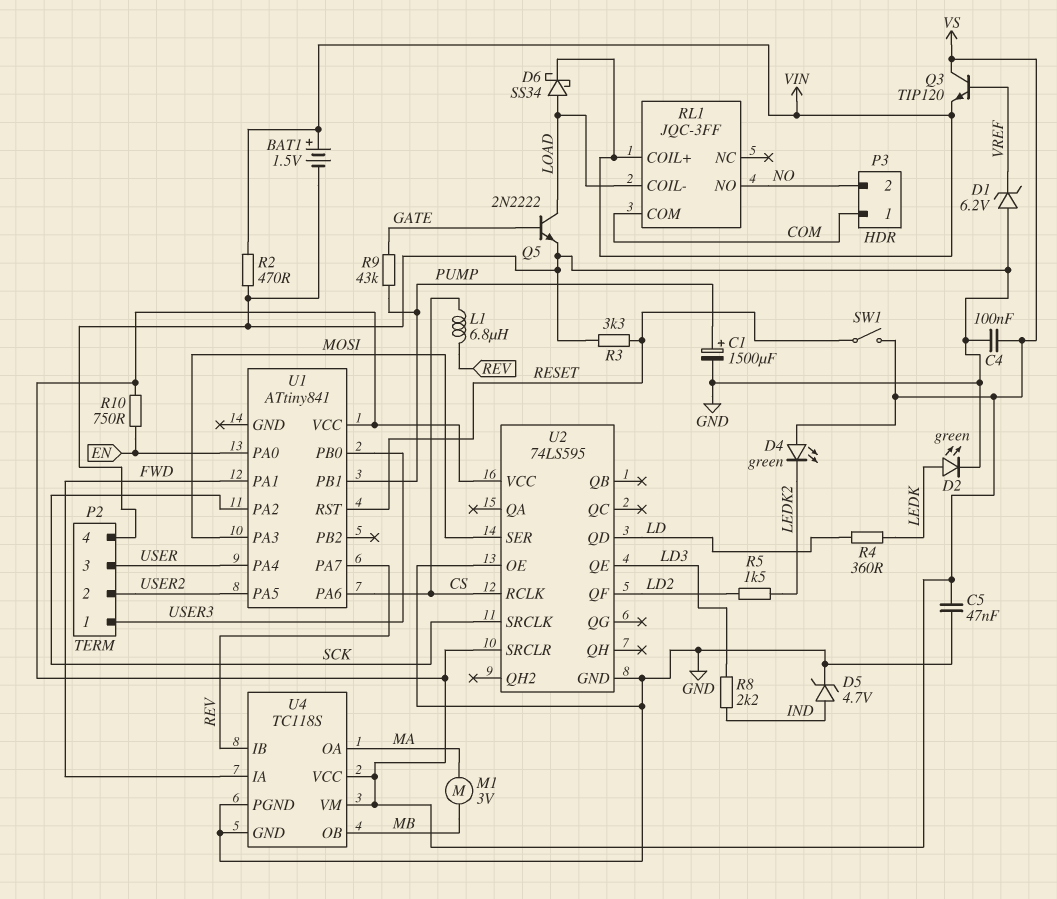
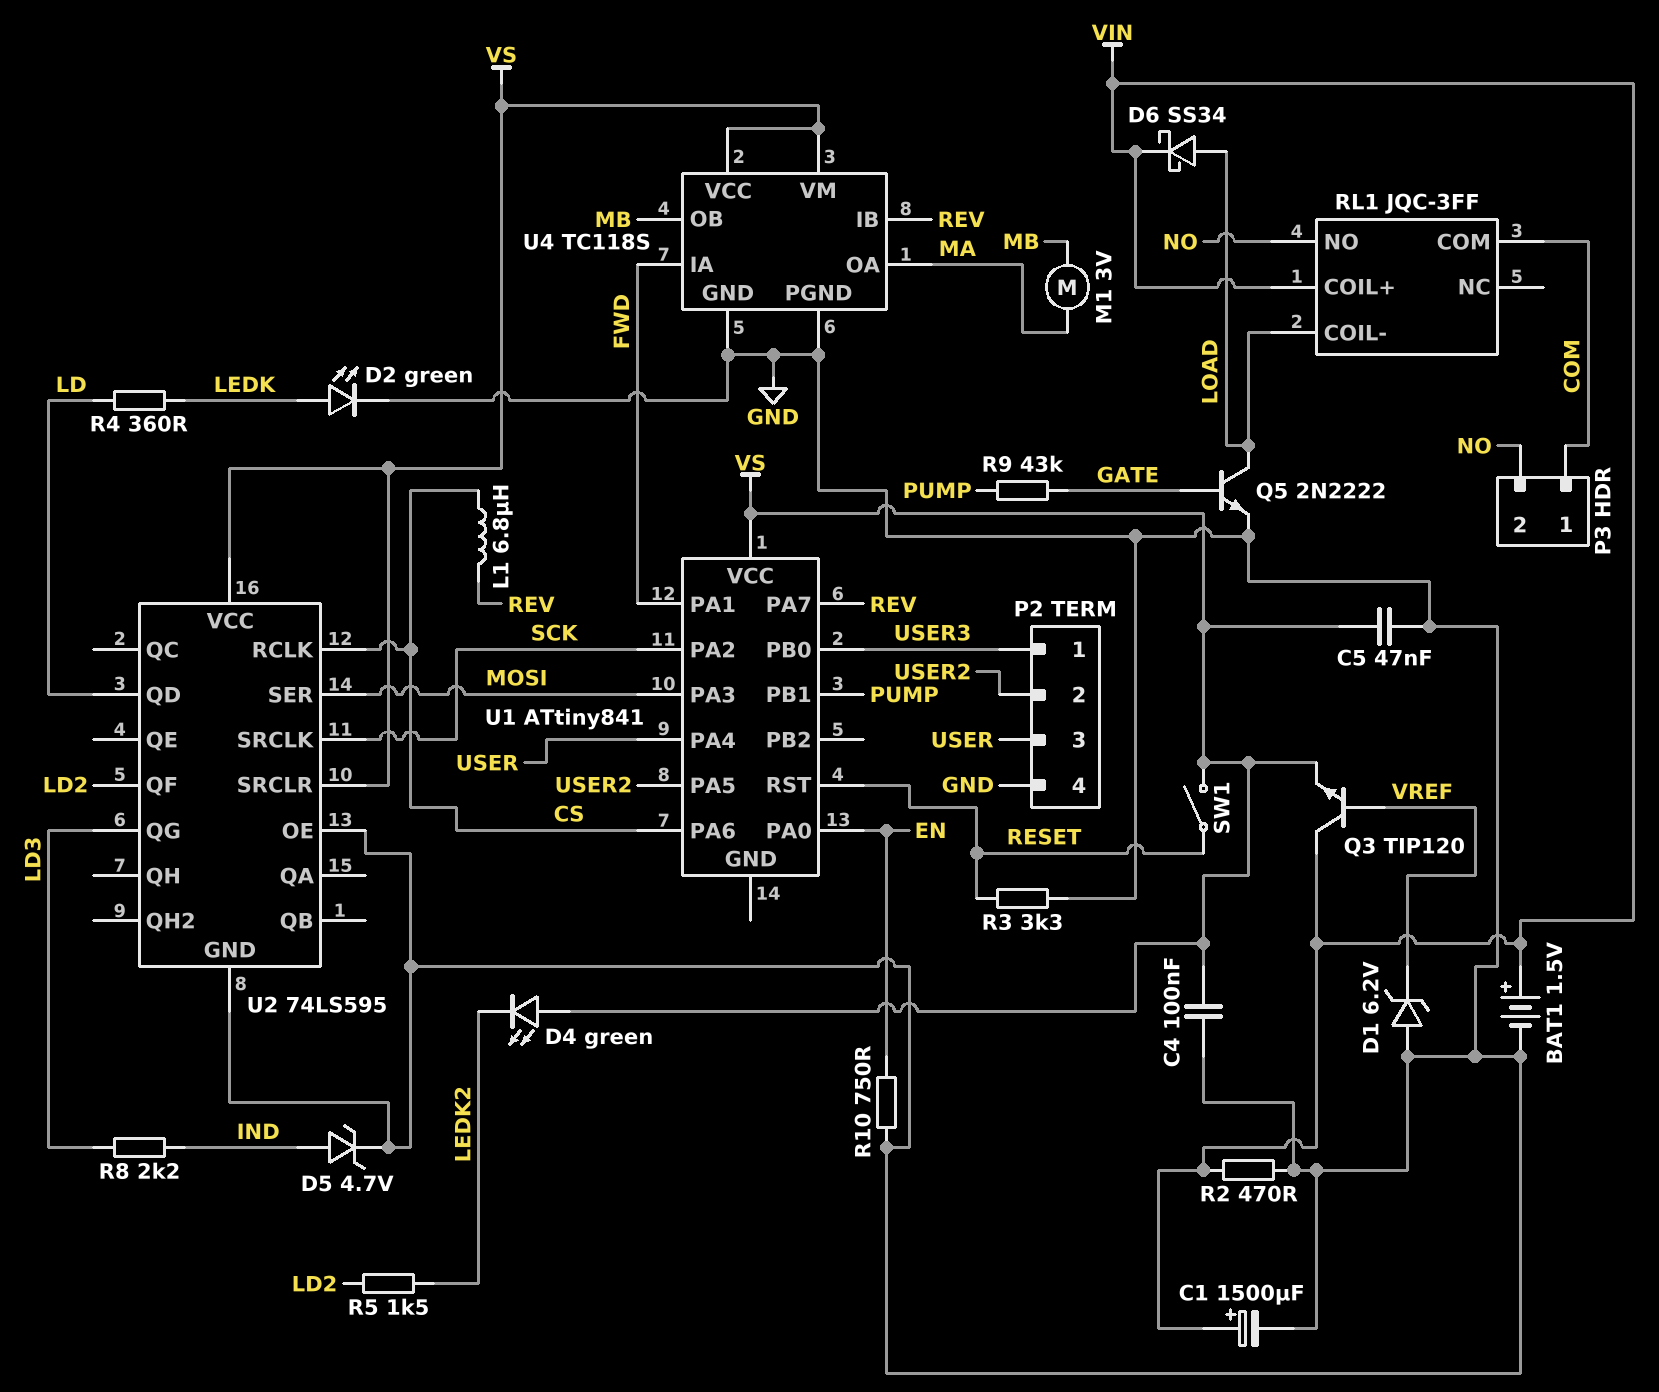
C1: 1500uF (plus PUMP, minus GND) -> 1500uF (plus VIN, minus GND)
Q3: NPN TIP120 (B VREF, C VS, E VIN) -> NPN TIP120 (B VREF, C VIN, E VS)
R10: 750 (EN, VS) -> 750 (EN, GND)
U2 pin QE: LD3 -> none
U2 pin QG: none -> LD3

